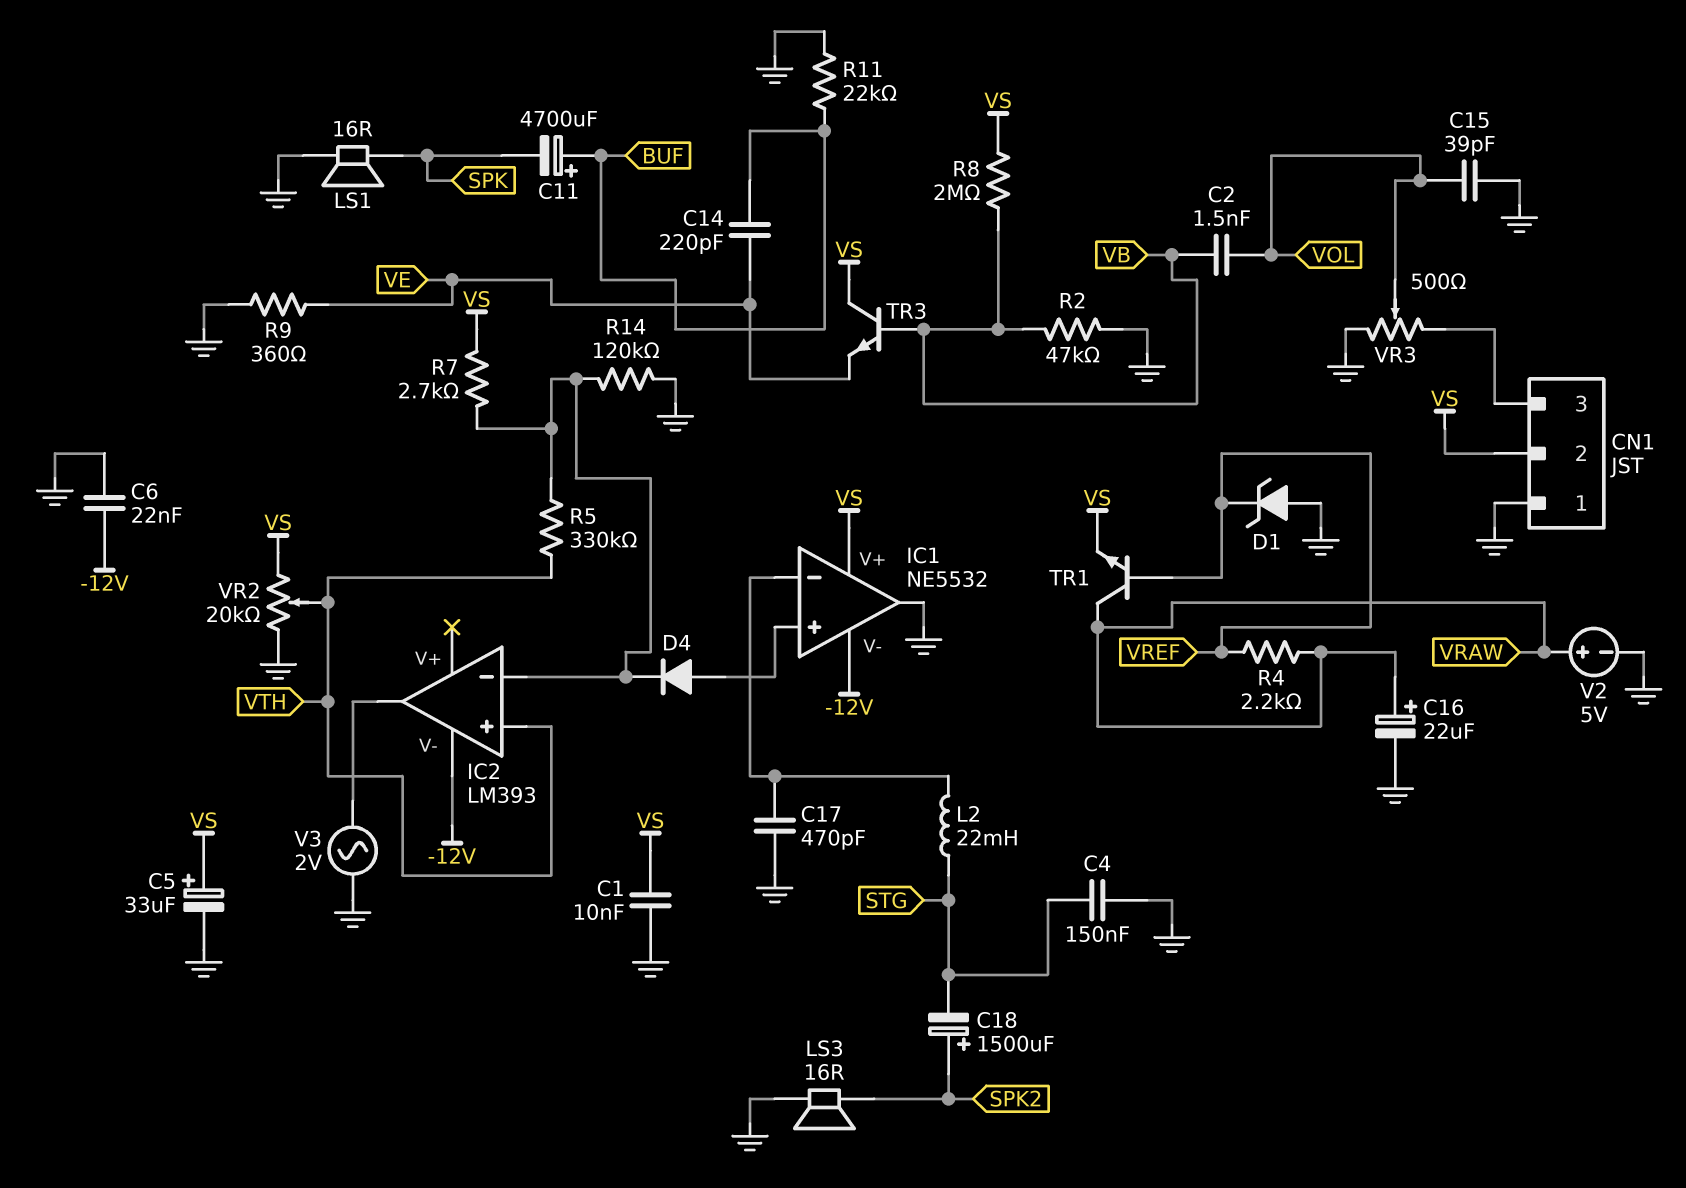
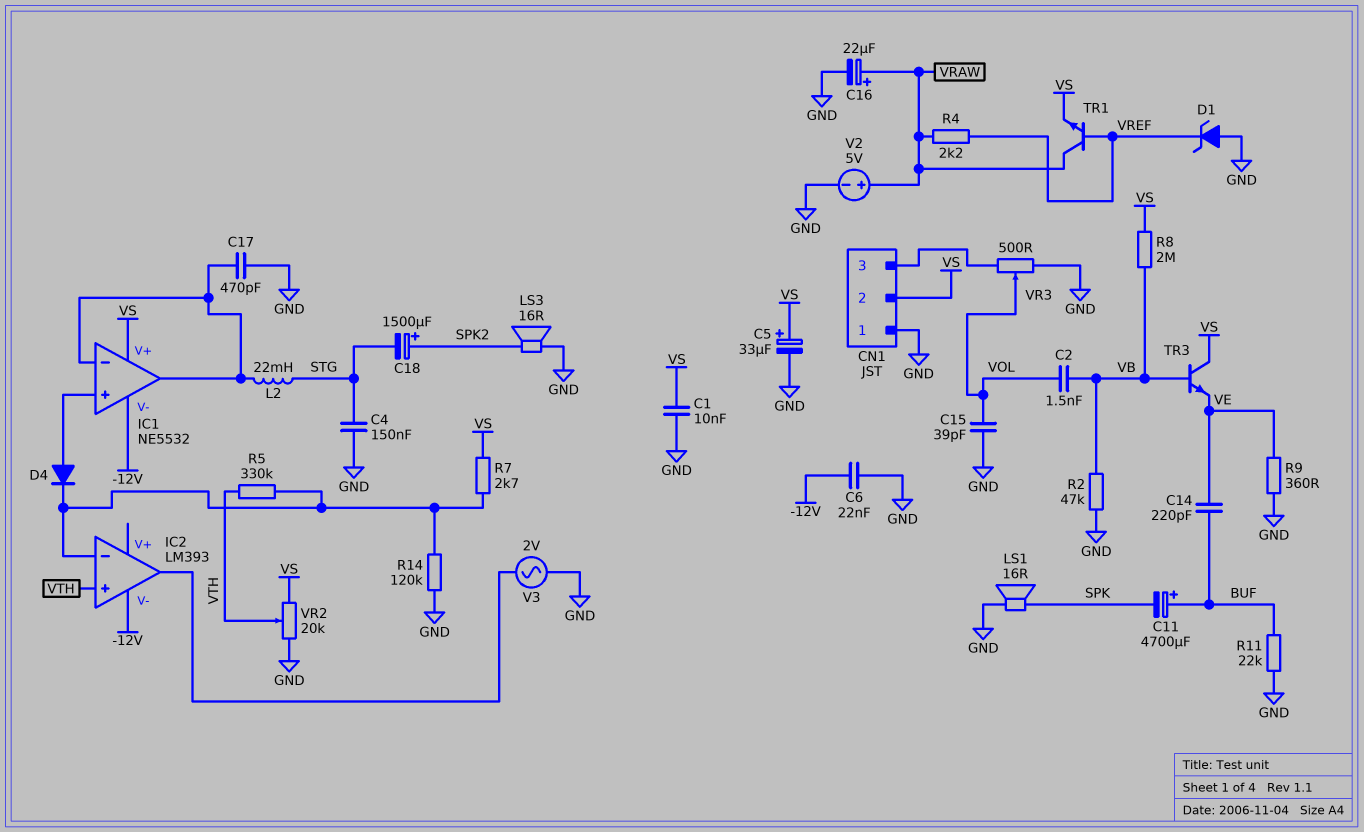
IC1 pin out: GND -> IC1/in-

